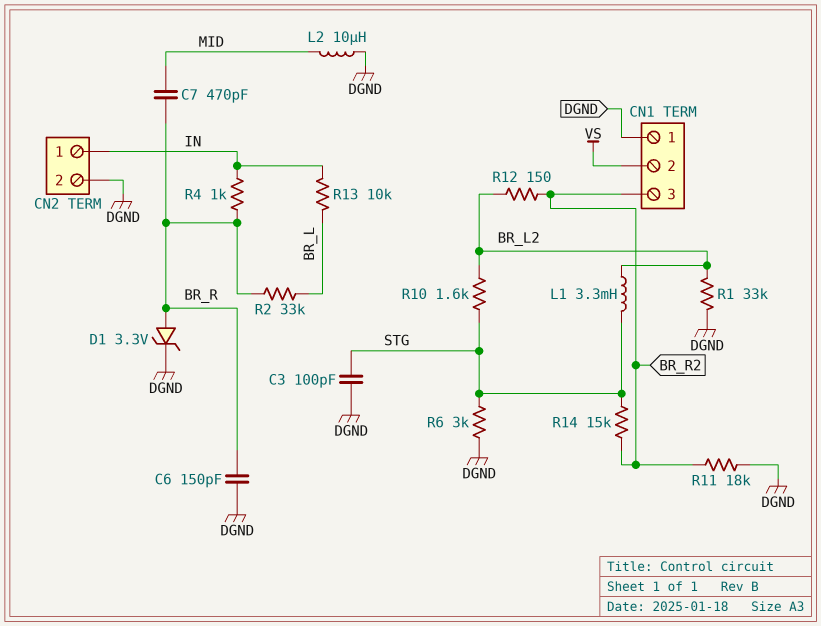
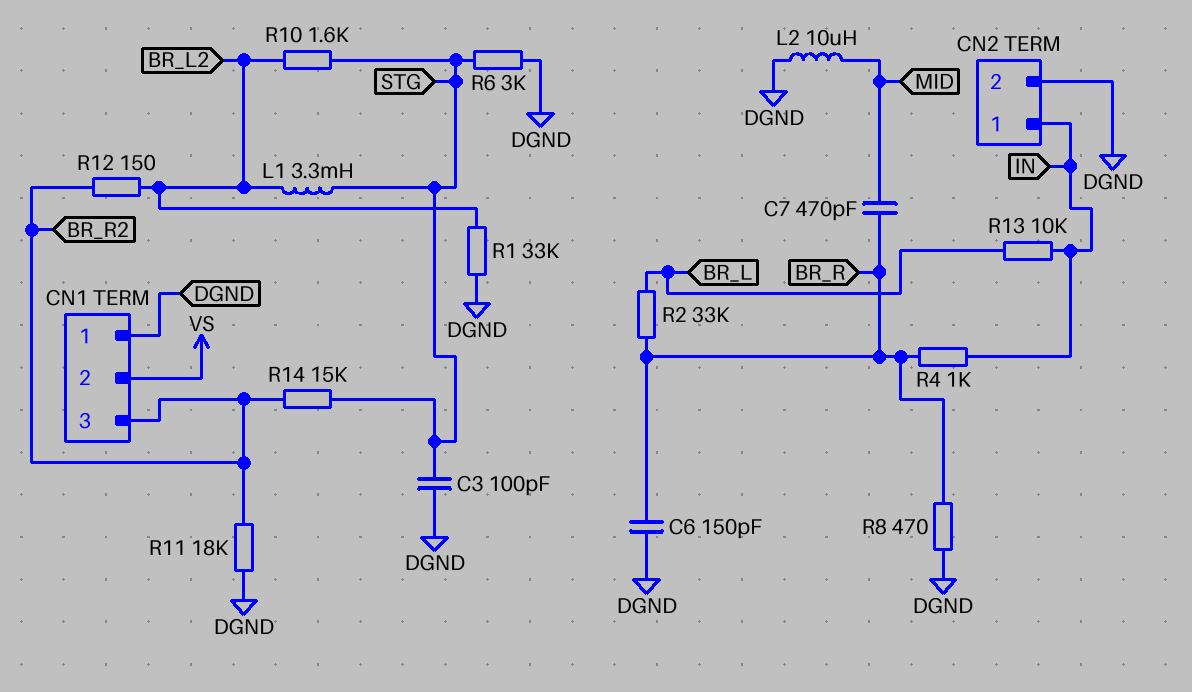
D1: zener 3.3V (A BR_R, K DGND) -> none
R8: none -> 470 (BR_R, DGND)

